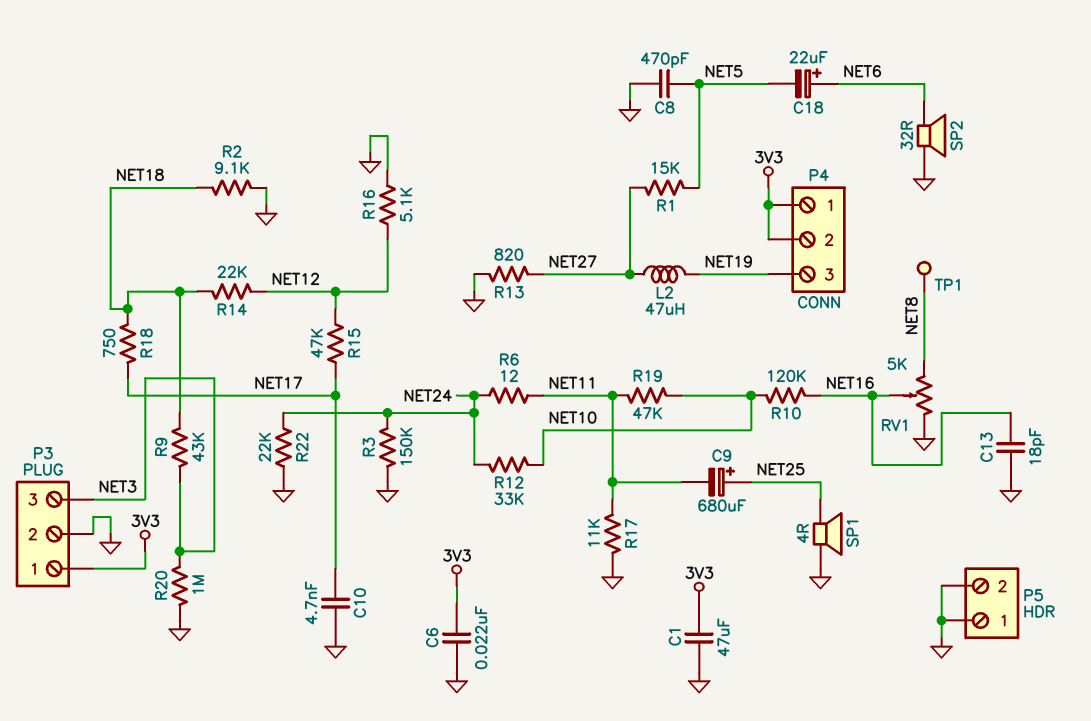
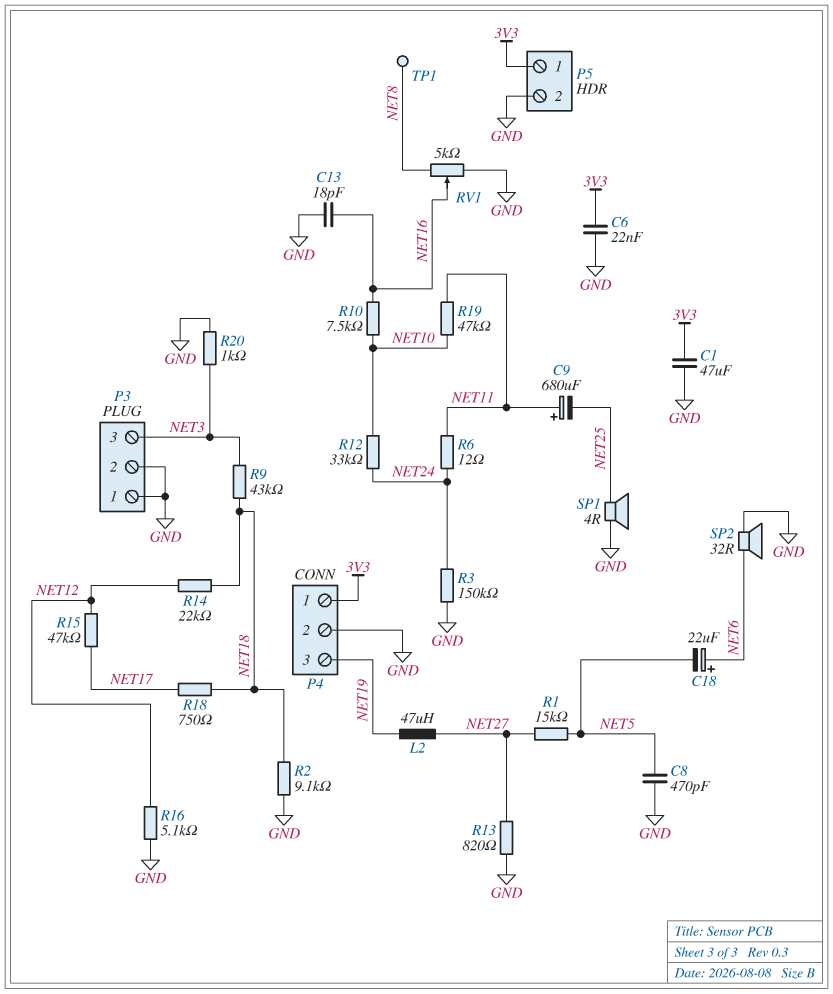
C9: 680uF (plus NET25, minus NET11) -> 680uF (plus NET11, minus NET25)
C10: 4.7nF (GND, NET17) -> none
P3 pin 1: 3V3 -> GND
P4 pin 2: 3V3 -> GND
P5 pin 1: GND -> 3V3
R10: 120k (NET10, NET16) -> 7.5k (NET10, NET16)
R17: 11k (GND, NET11) -> none
R20: 1M (GND, NET3) -> 1k (GND, NET3)
R22: 22k (GND, NET24) -> none

